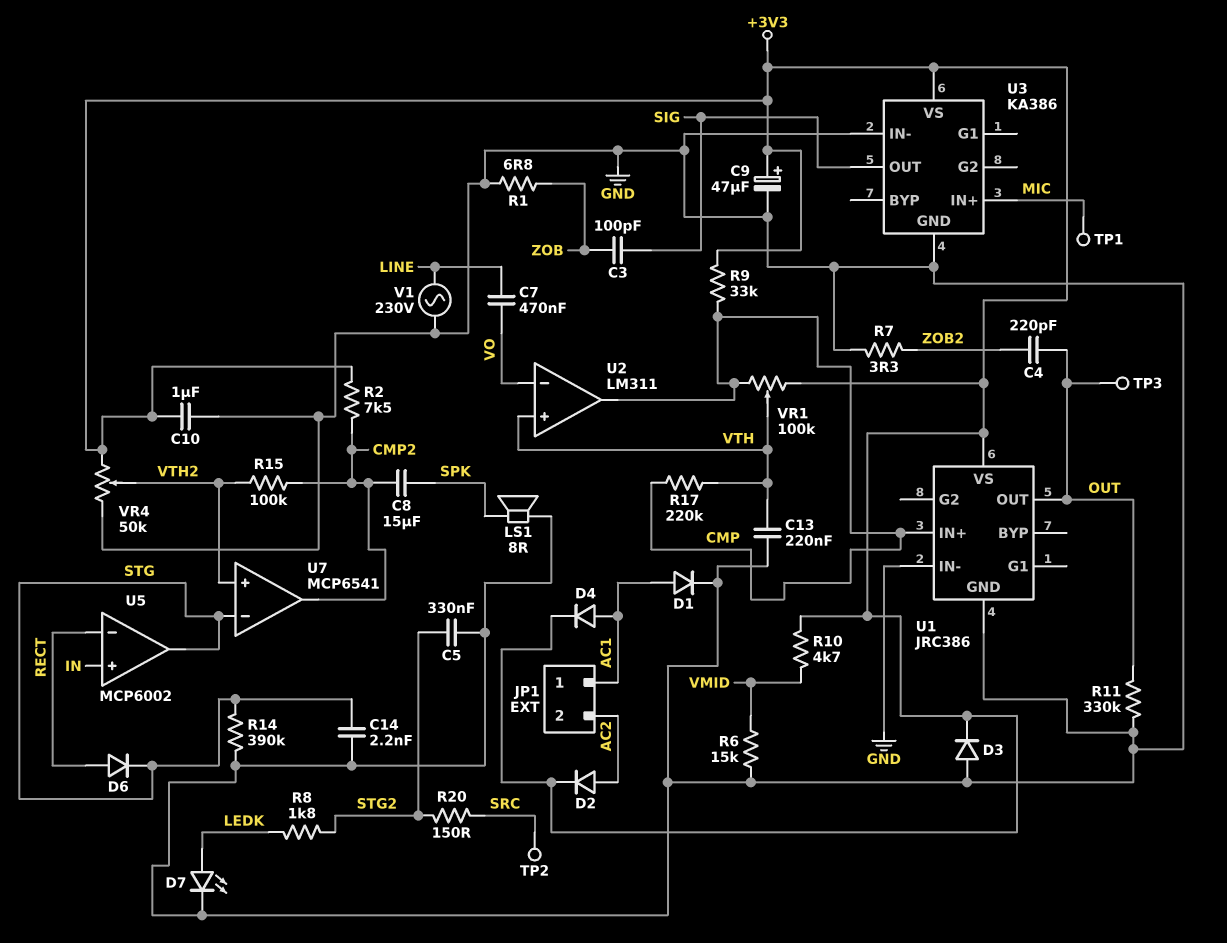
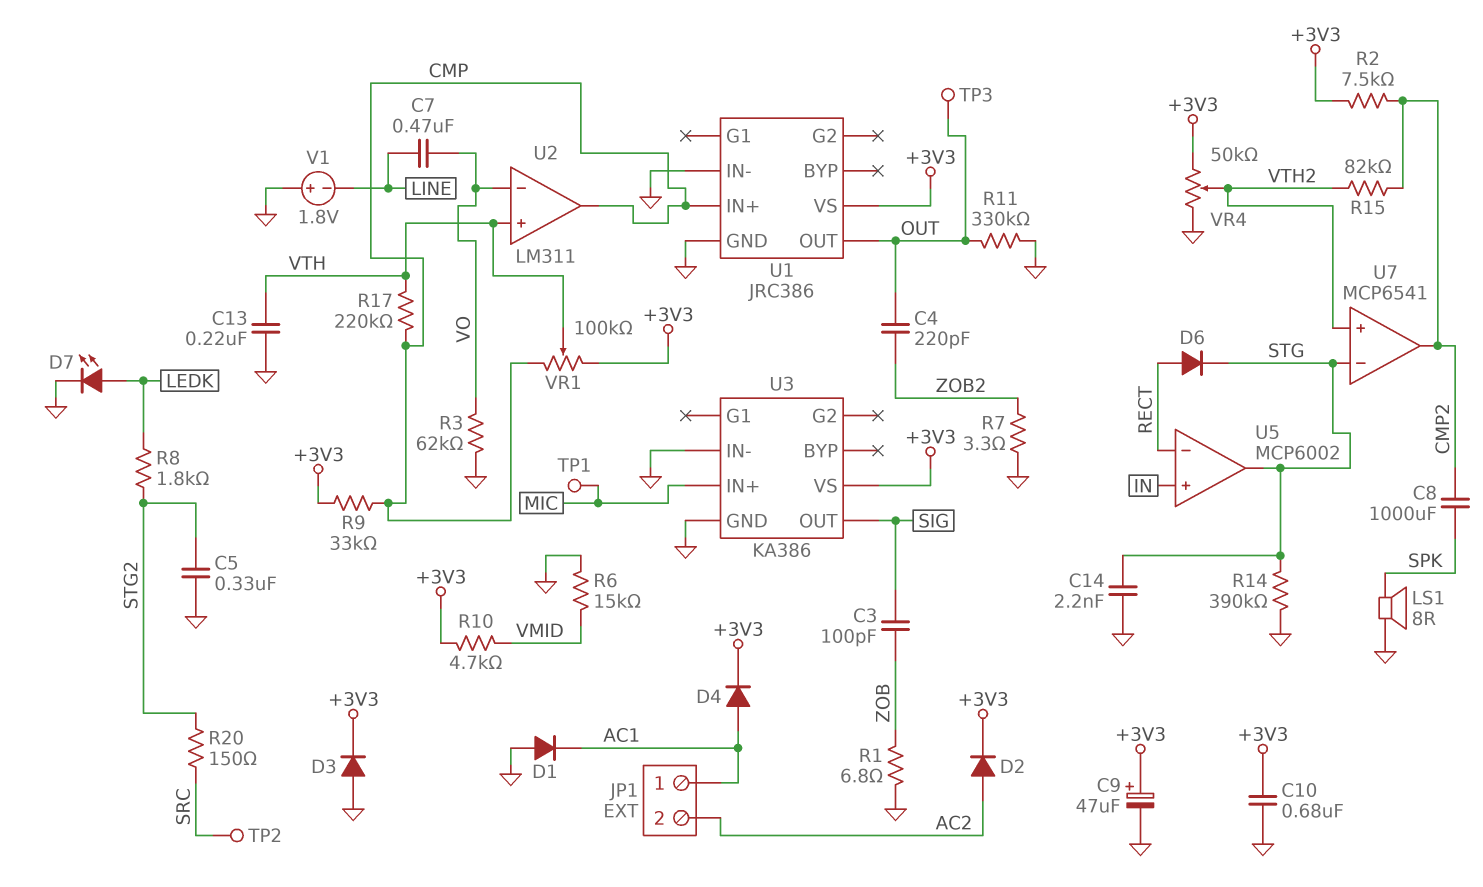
C8: 15uF (CMP2, SPK) -> 1000uF (CMP2, SPK)
C10: 1uF (+3V3, GND) -> 680nF (+3V3, GND)
D1: diode (A AC1, K GND) -> diode (A GND, K AC1)
R3: none -> 62k (GND, VO)
R15: 100k (CMP2, VTH2) -> 82k (CMP2, VTH2)
V1: AC 230V (GND, LINE) -> 1.8V (plus GND, minus LINE)

